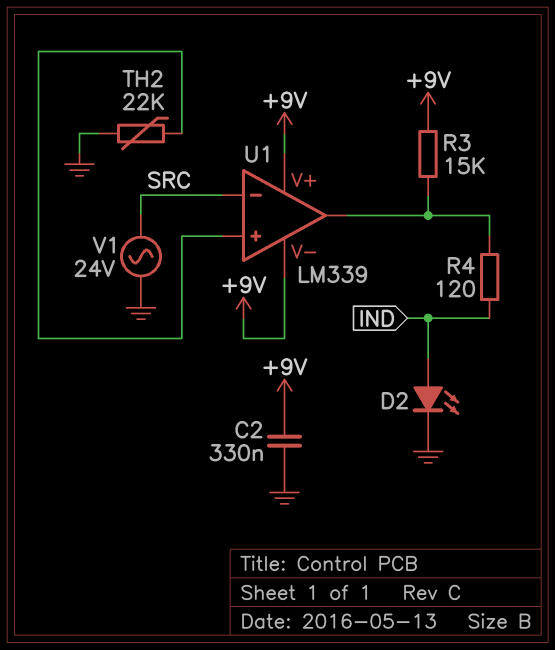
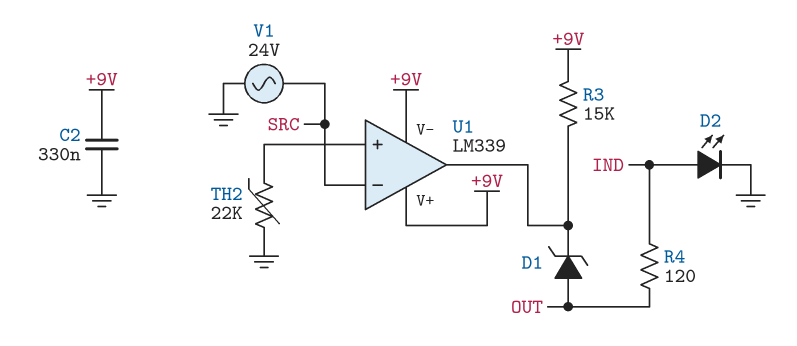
D1: none -> zener (A OUT, K U1/out)
R4: 120 (IND, U1/out) -> 120 (IND, OUT)

